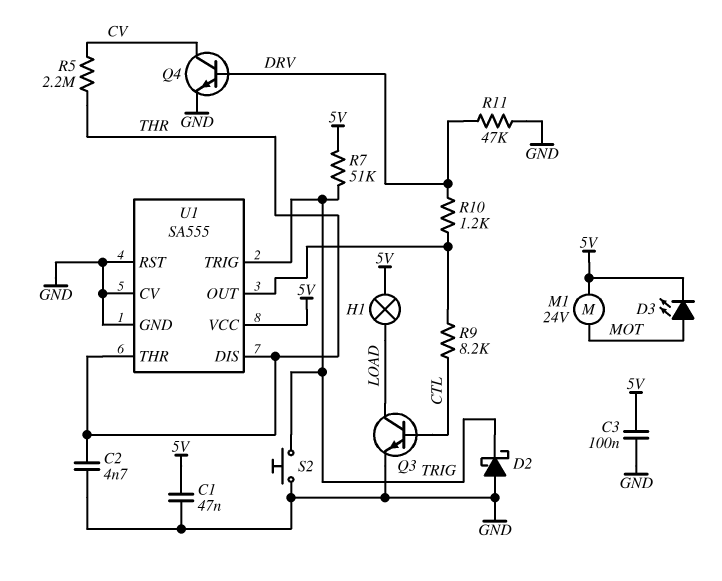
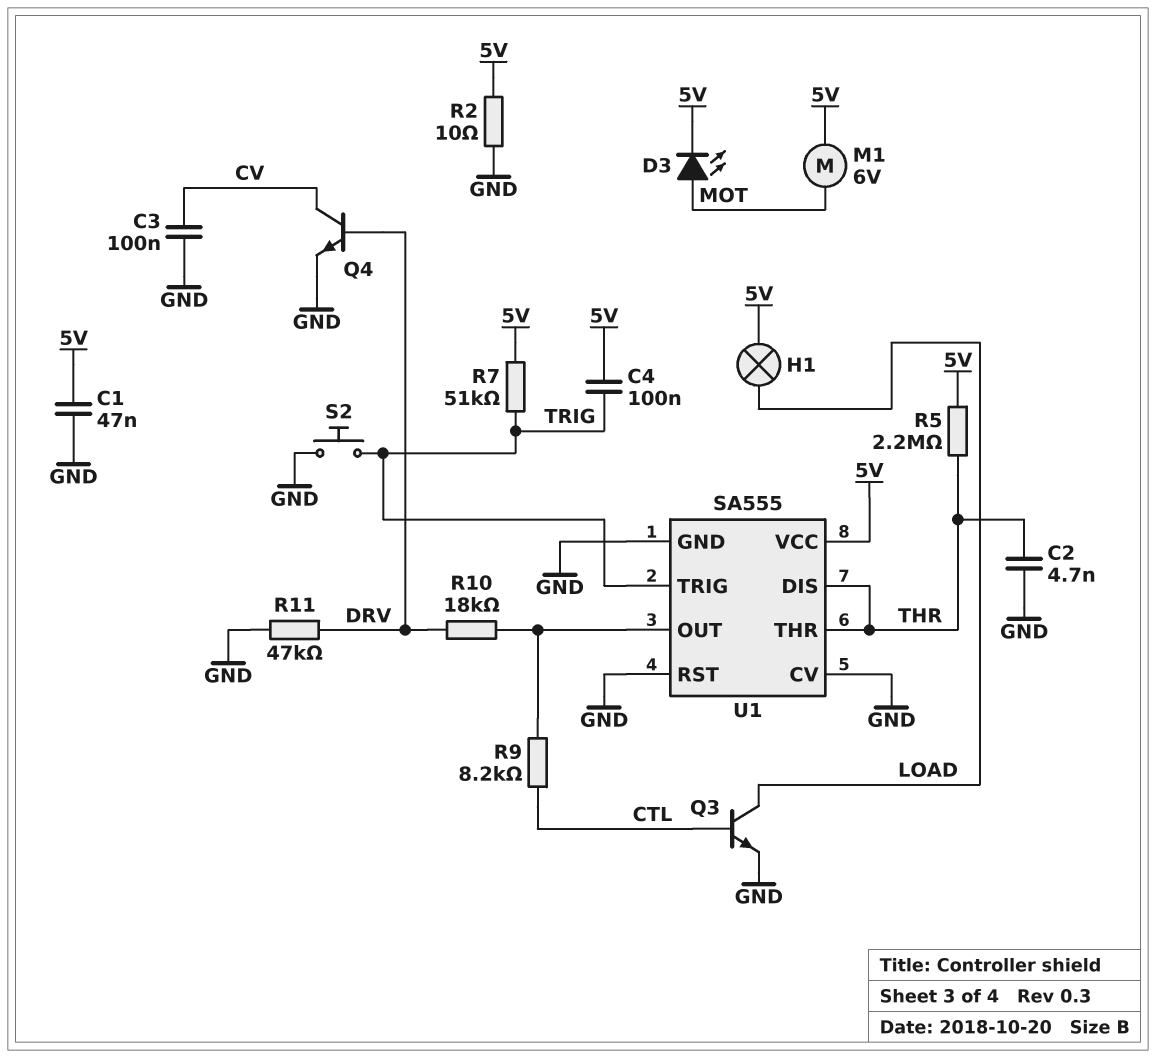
C3: 100nF (5V, GND) -> 100nF (CV, GND)
C4: none -> 100nF (5V, TRIG)
D2: schottky (A GND, K TRIG) -> none
M1: motor 24V (5V, MOT) -> motor 6V (5V, MOT)
R2: none -> 10 (5V, GND)
R5: 2.2M (CV, THR) -> 2.2M (5V, THR)
R10: 1.2k (DRV, U1/OUT) -> 18k (DRV, U1/OUT)

